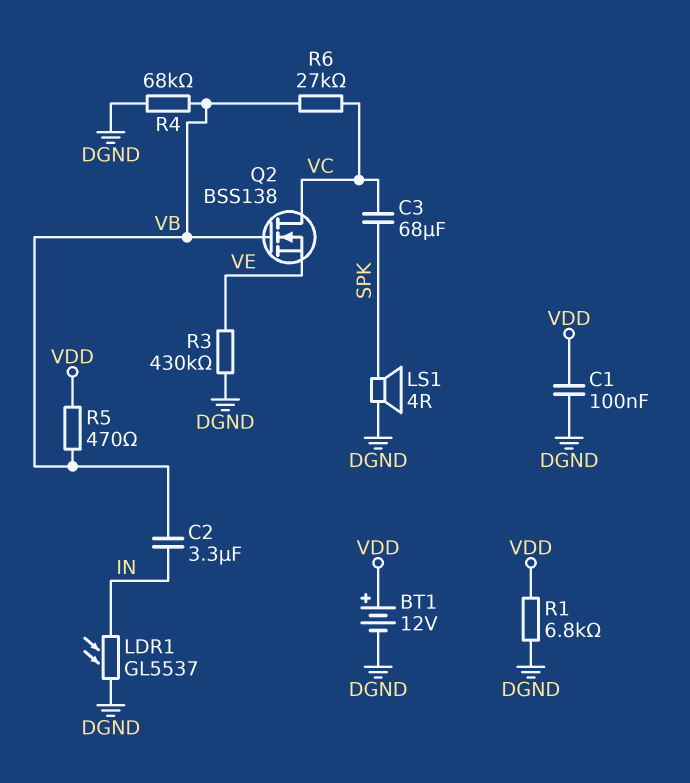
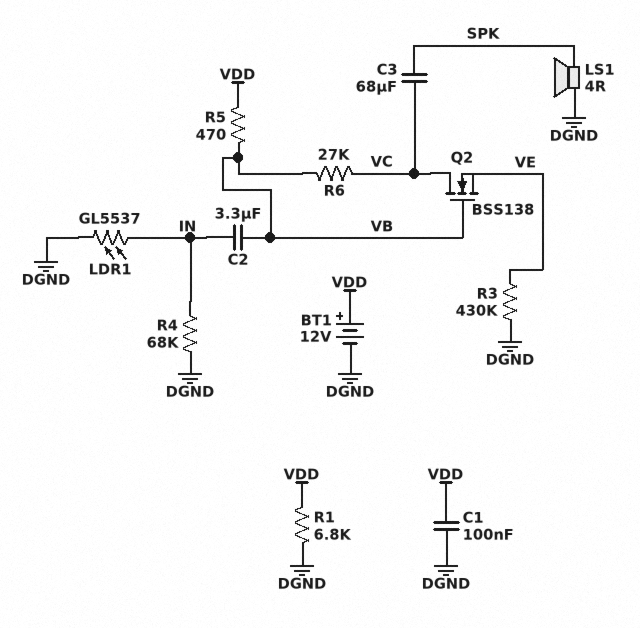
R4: 68k (DGND, VB) -> 68k (DGND, IN)

